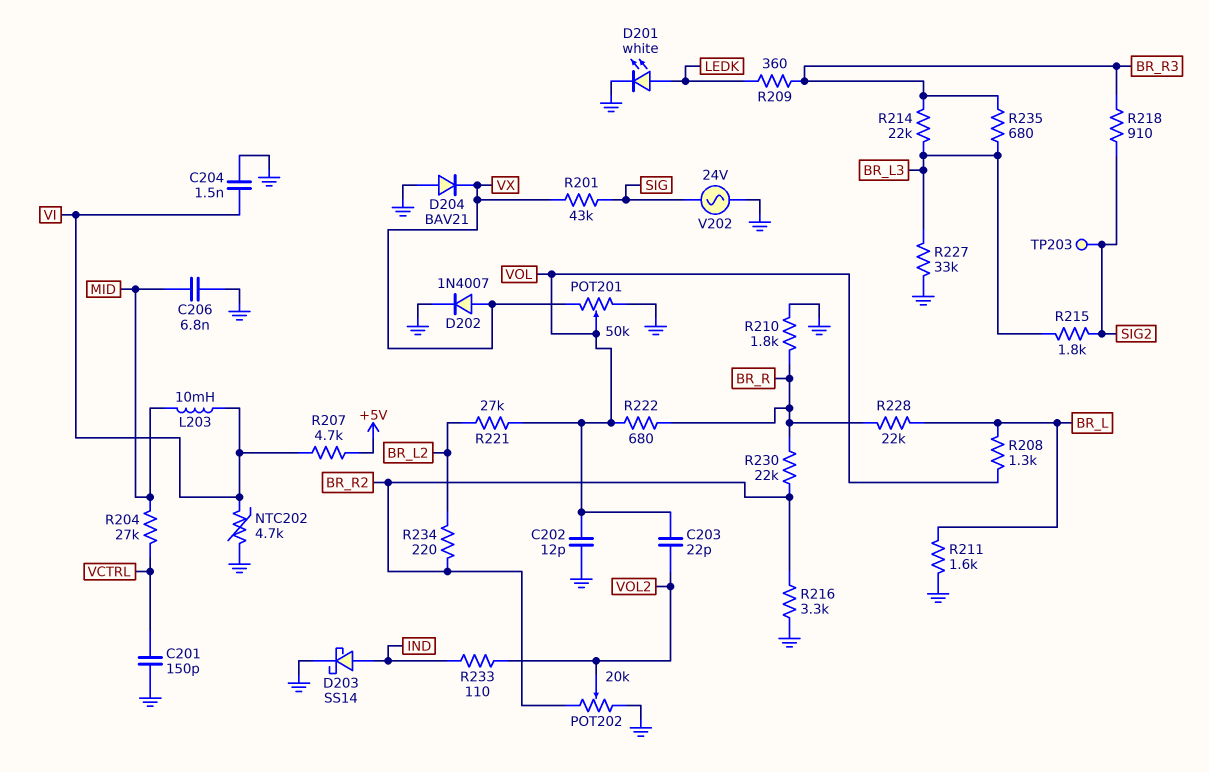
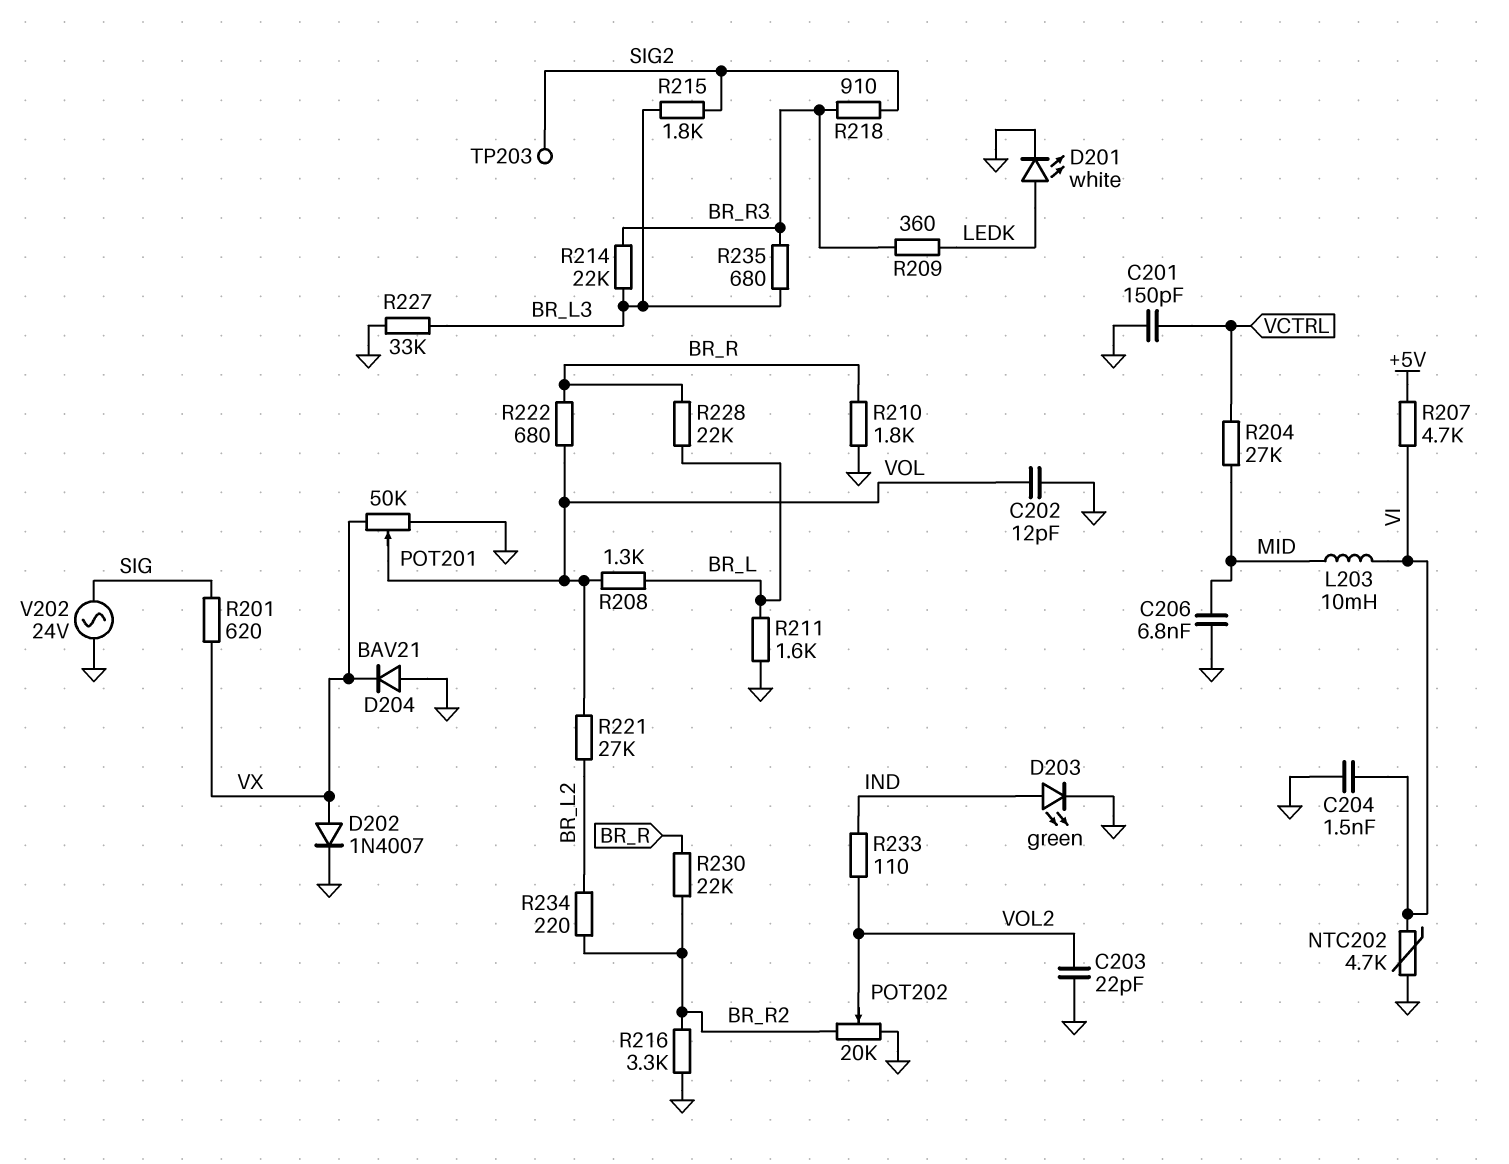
C203: 22pF (VOL, VOL2) -> 22pF (GND, VOL2)
D203: schottky SS14 (A IND, K GND) -> LED green (A IND, K GND)
R201: 43k (SIG, VX) -> 620 (SIG, VX)

